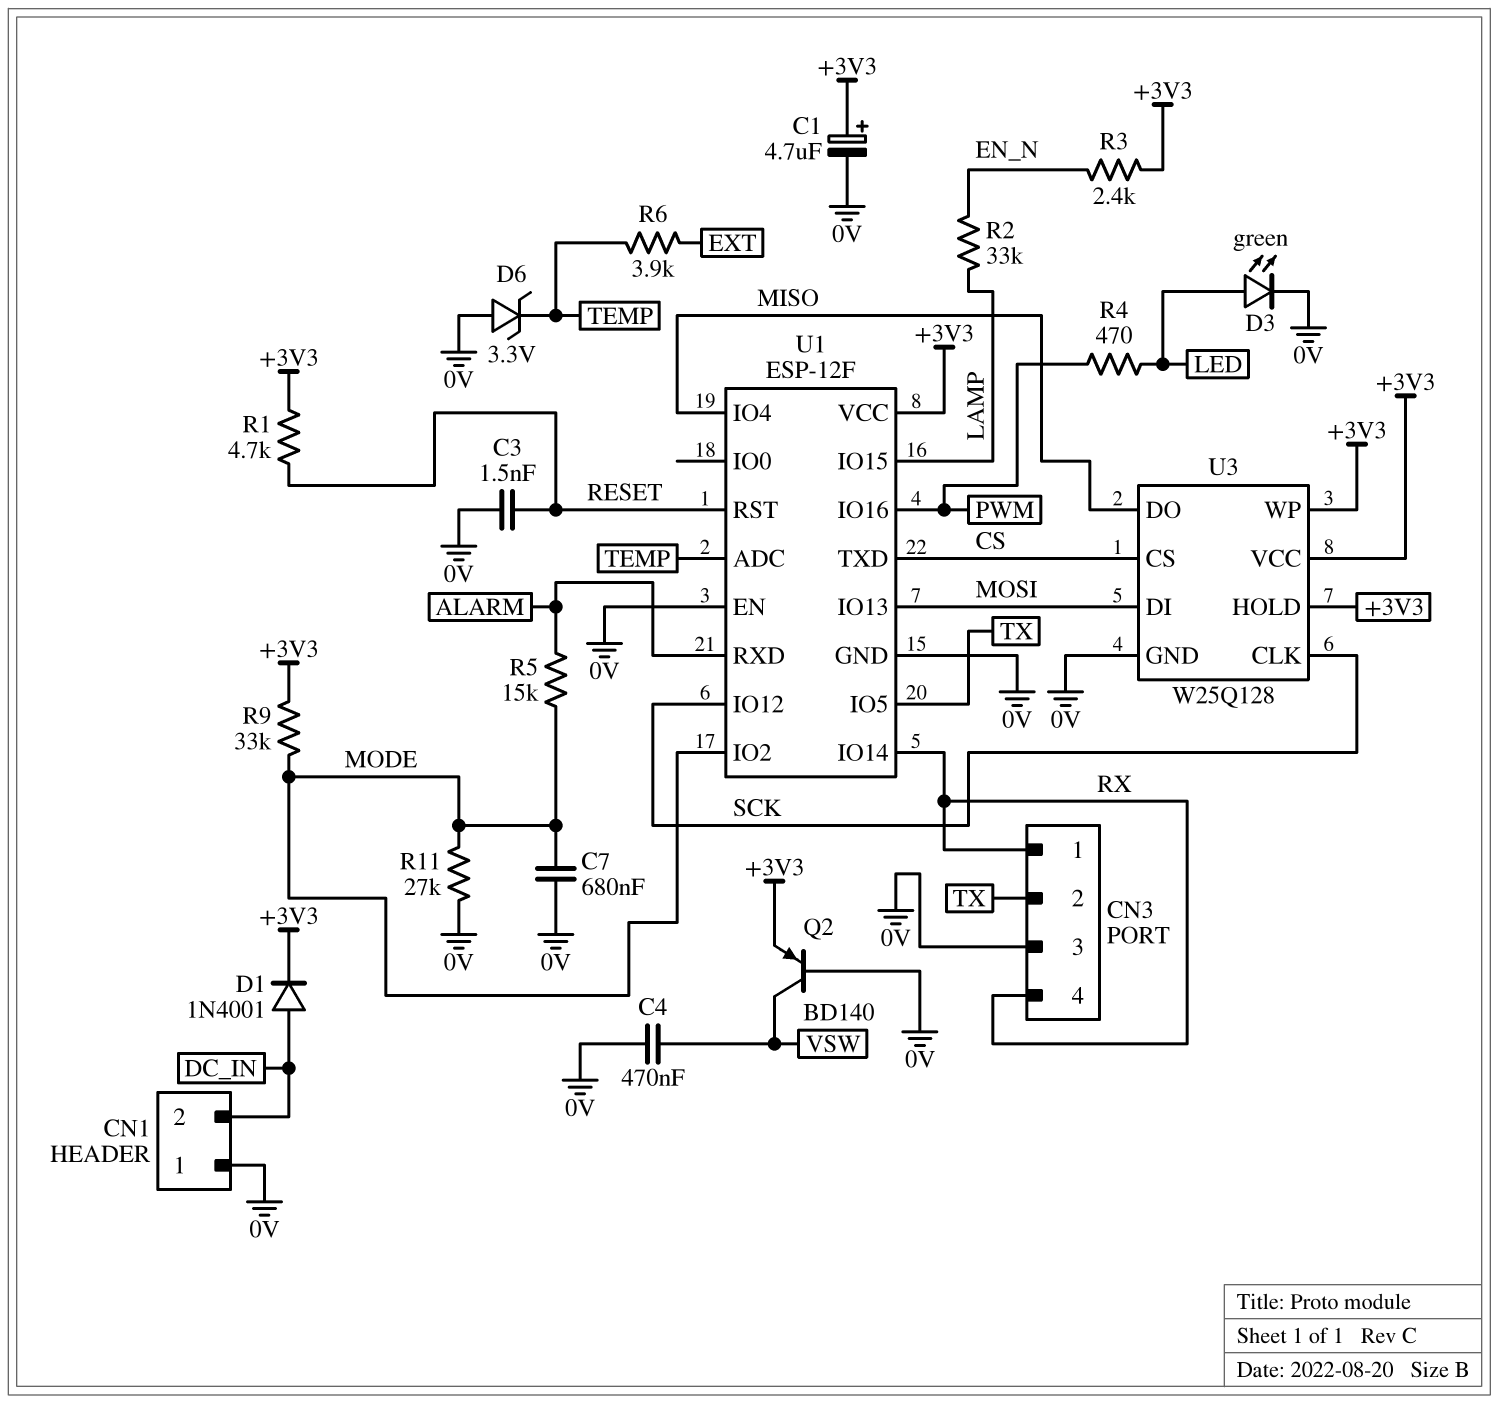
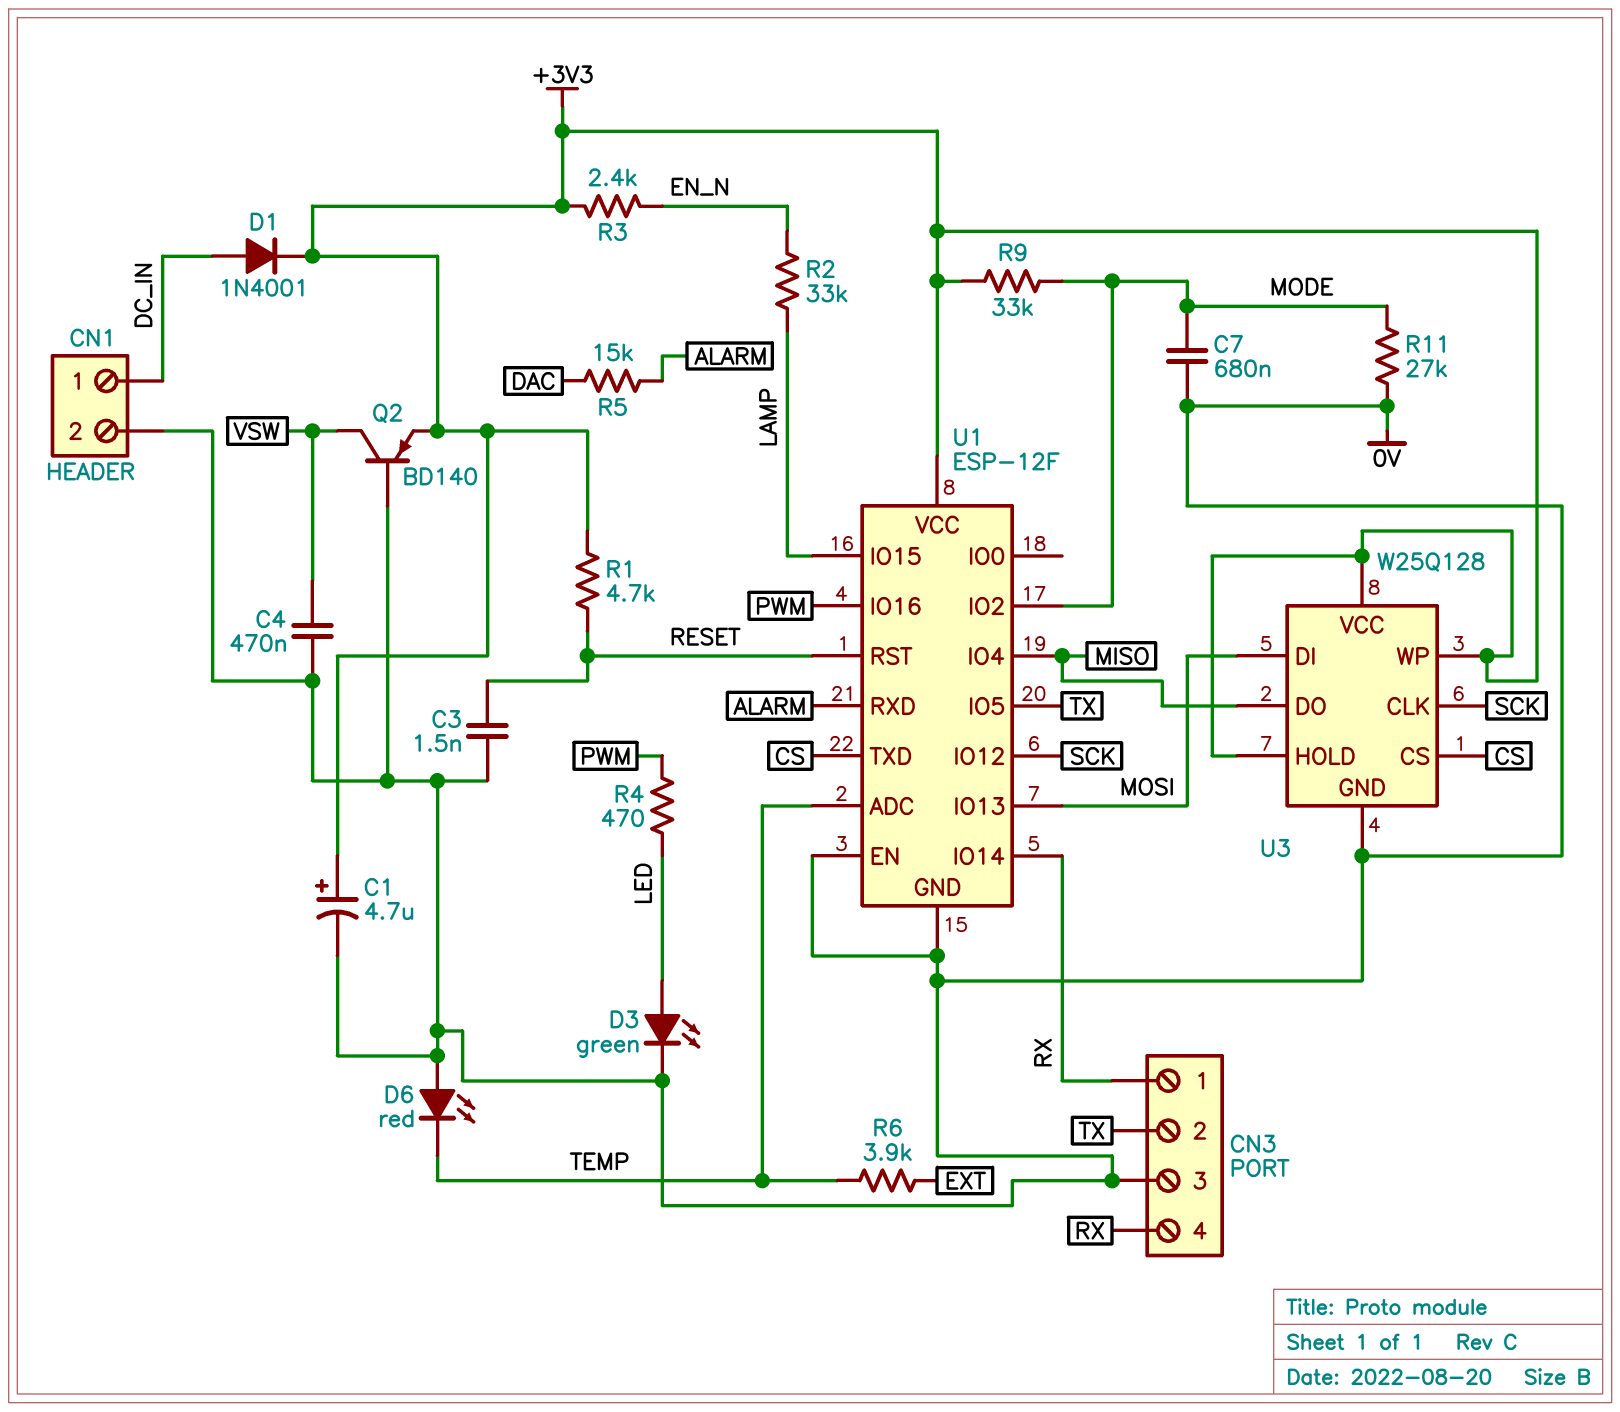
CN1 pin 1: 0V -> DC_IN
CN1 pin 2: DC_IN -> 0V
D6: zener 3.3V (A 0V, K TEMP) -> LED red (A 0V, K TEMP)
R5: 15k (ALARM, MODE) -> 15k (ALARM, DAC)

